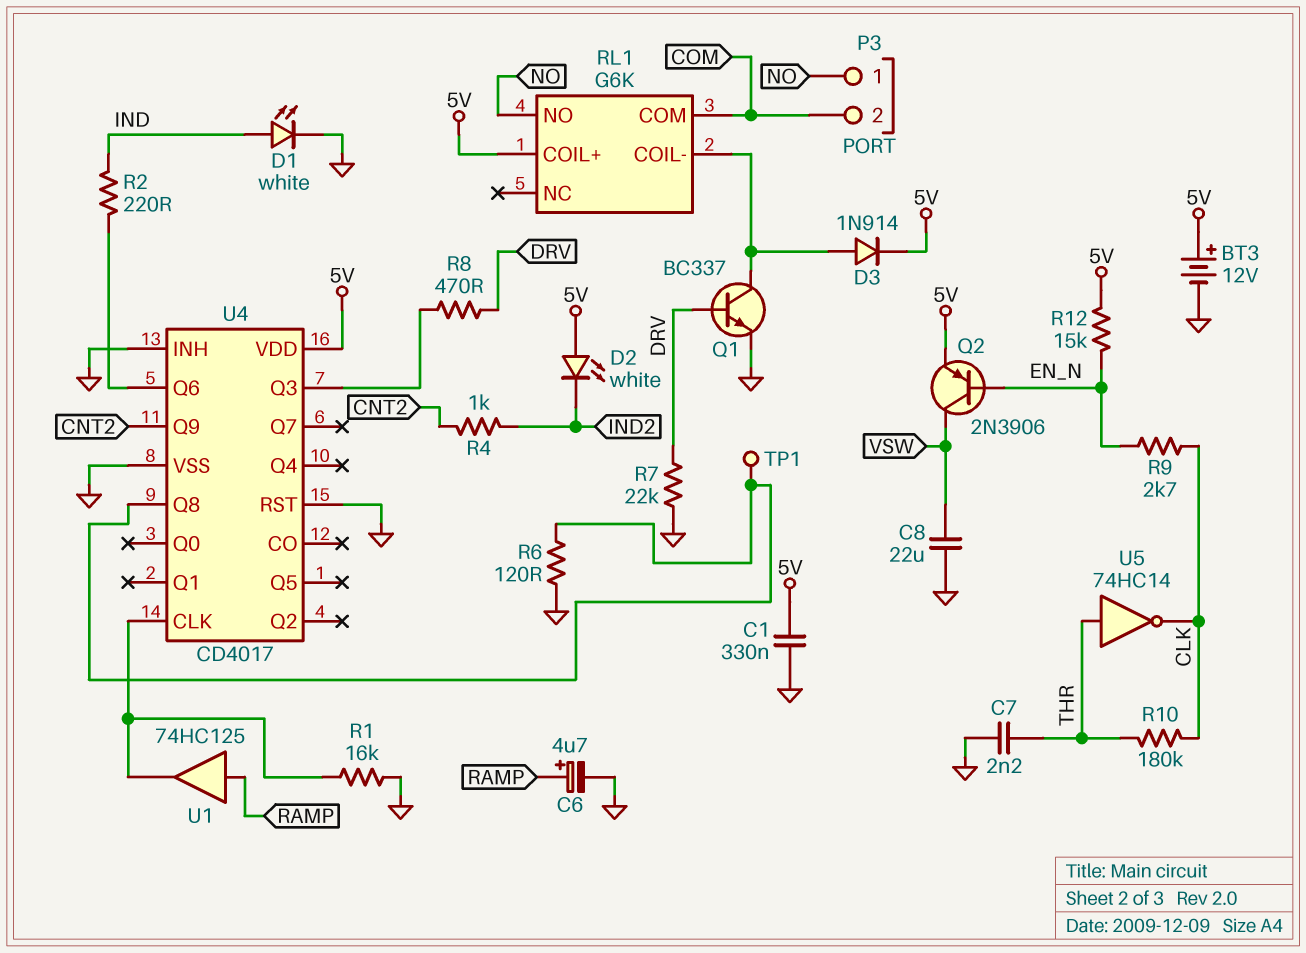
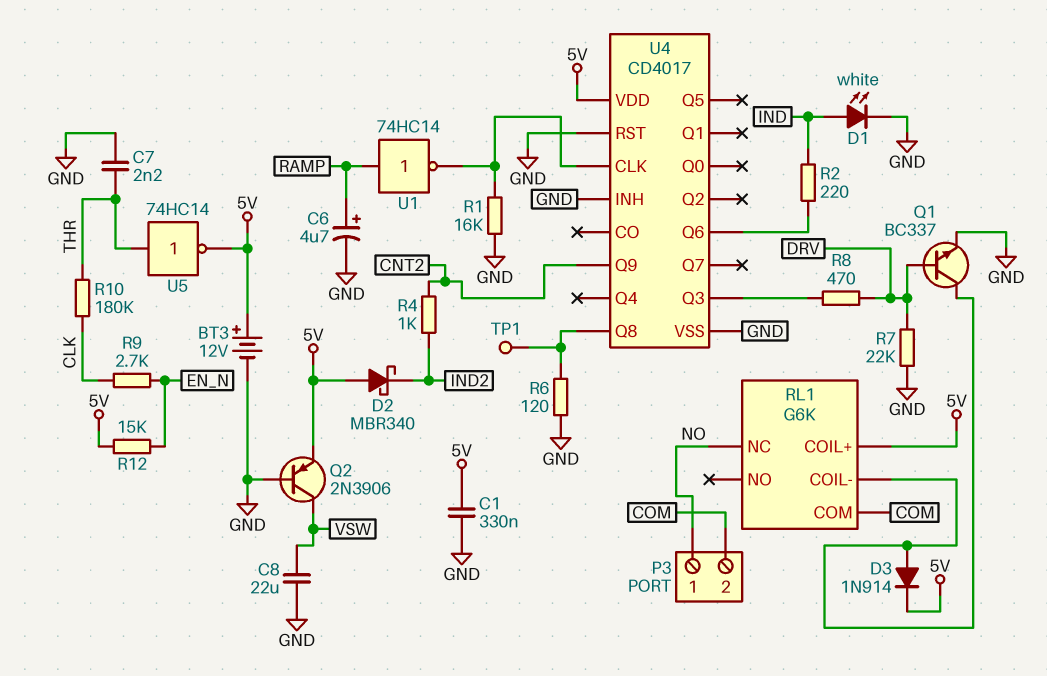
D2: LED white (A 5V, K IND2) -> schottky MBR340 (A 5V, K IND2)
Q2: PNP 2N3906 (B EN_N, C VSW, E 5V) -> PNP 2N3906 (B GND, C VSW, E 5V)
RL1 pin NC: none -> NO
RL1 pin NO: NO -> none
U1: buffer 74HC125 (in RAMP, out U4/CLK) -> NOT 74HC14 (in RAMP, out U4/CLK)
U5: NOT 74HC14 (in THR, out CLK) -> NOT 74HC14 (in THR, out 5V)

